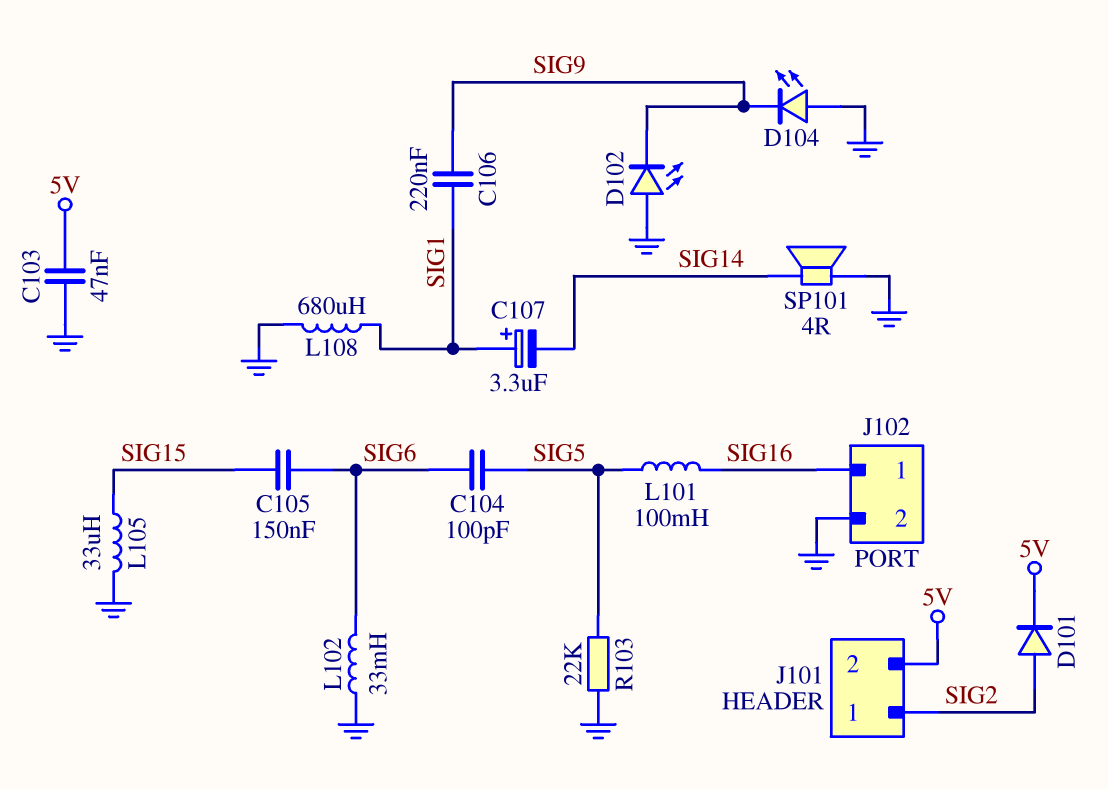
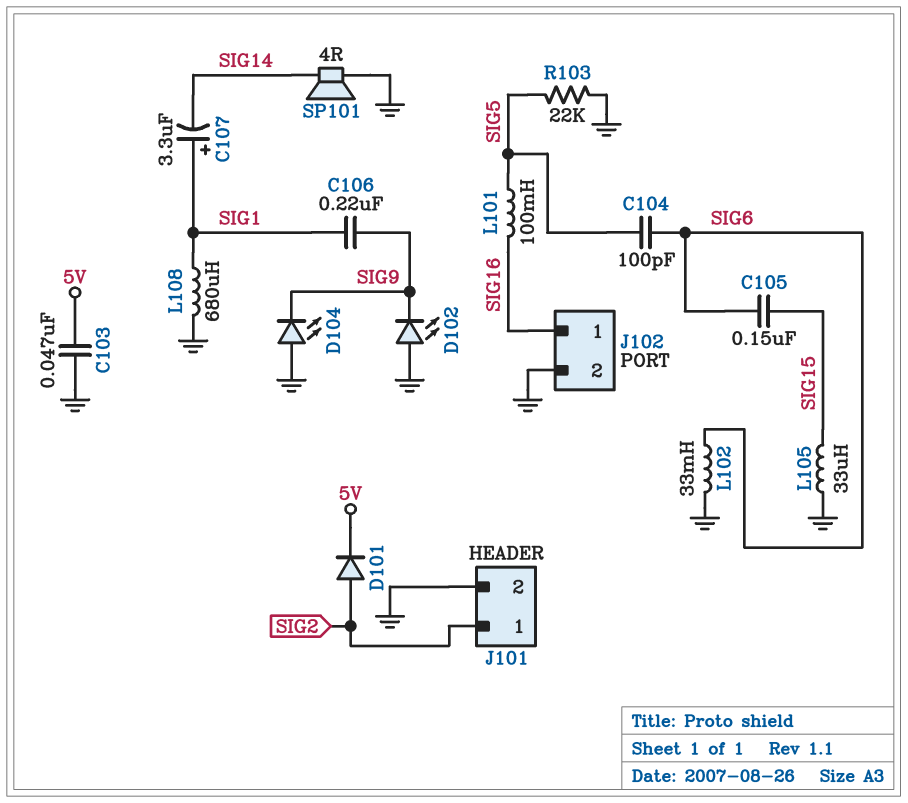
J101 pin 2: 5V -> GND

